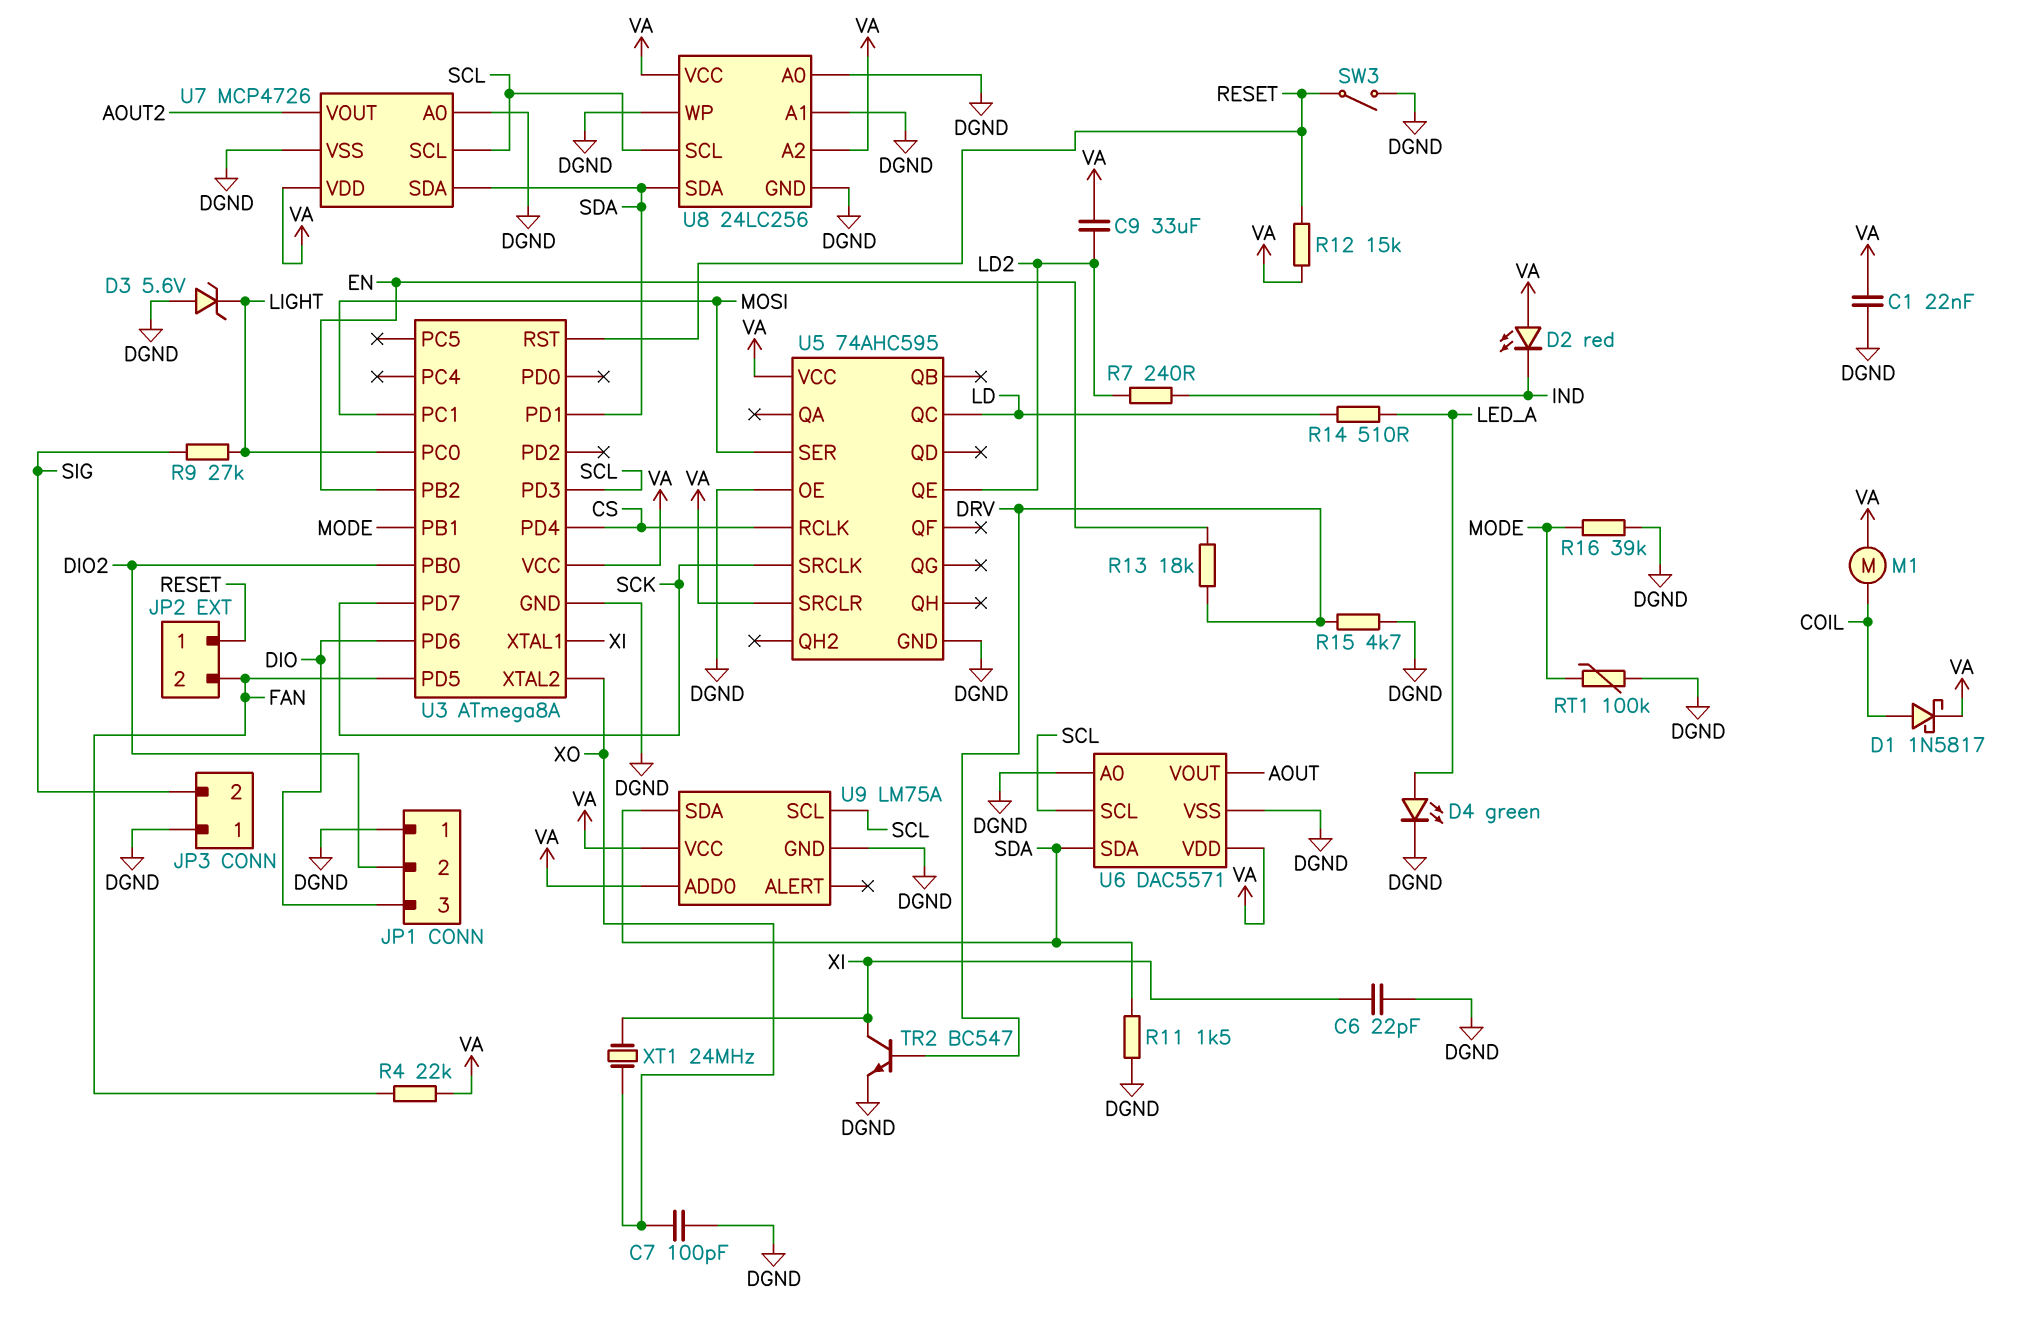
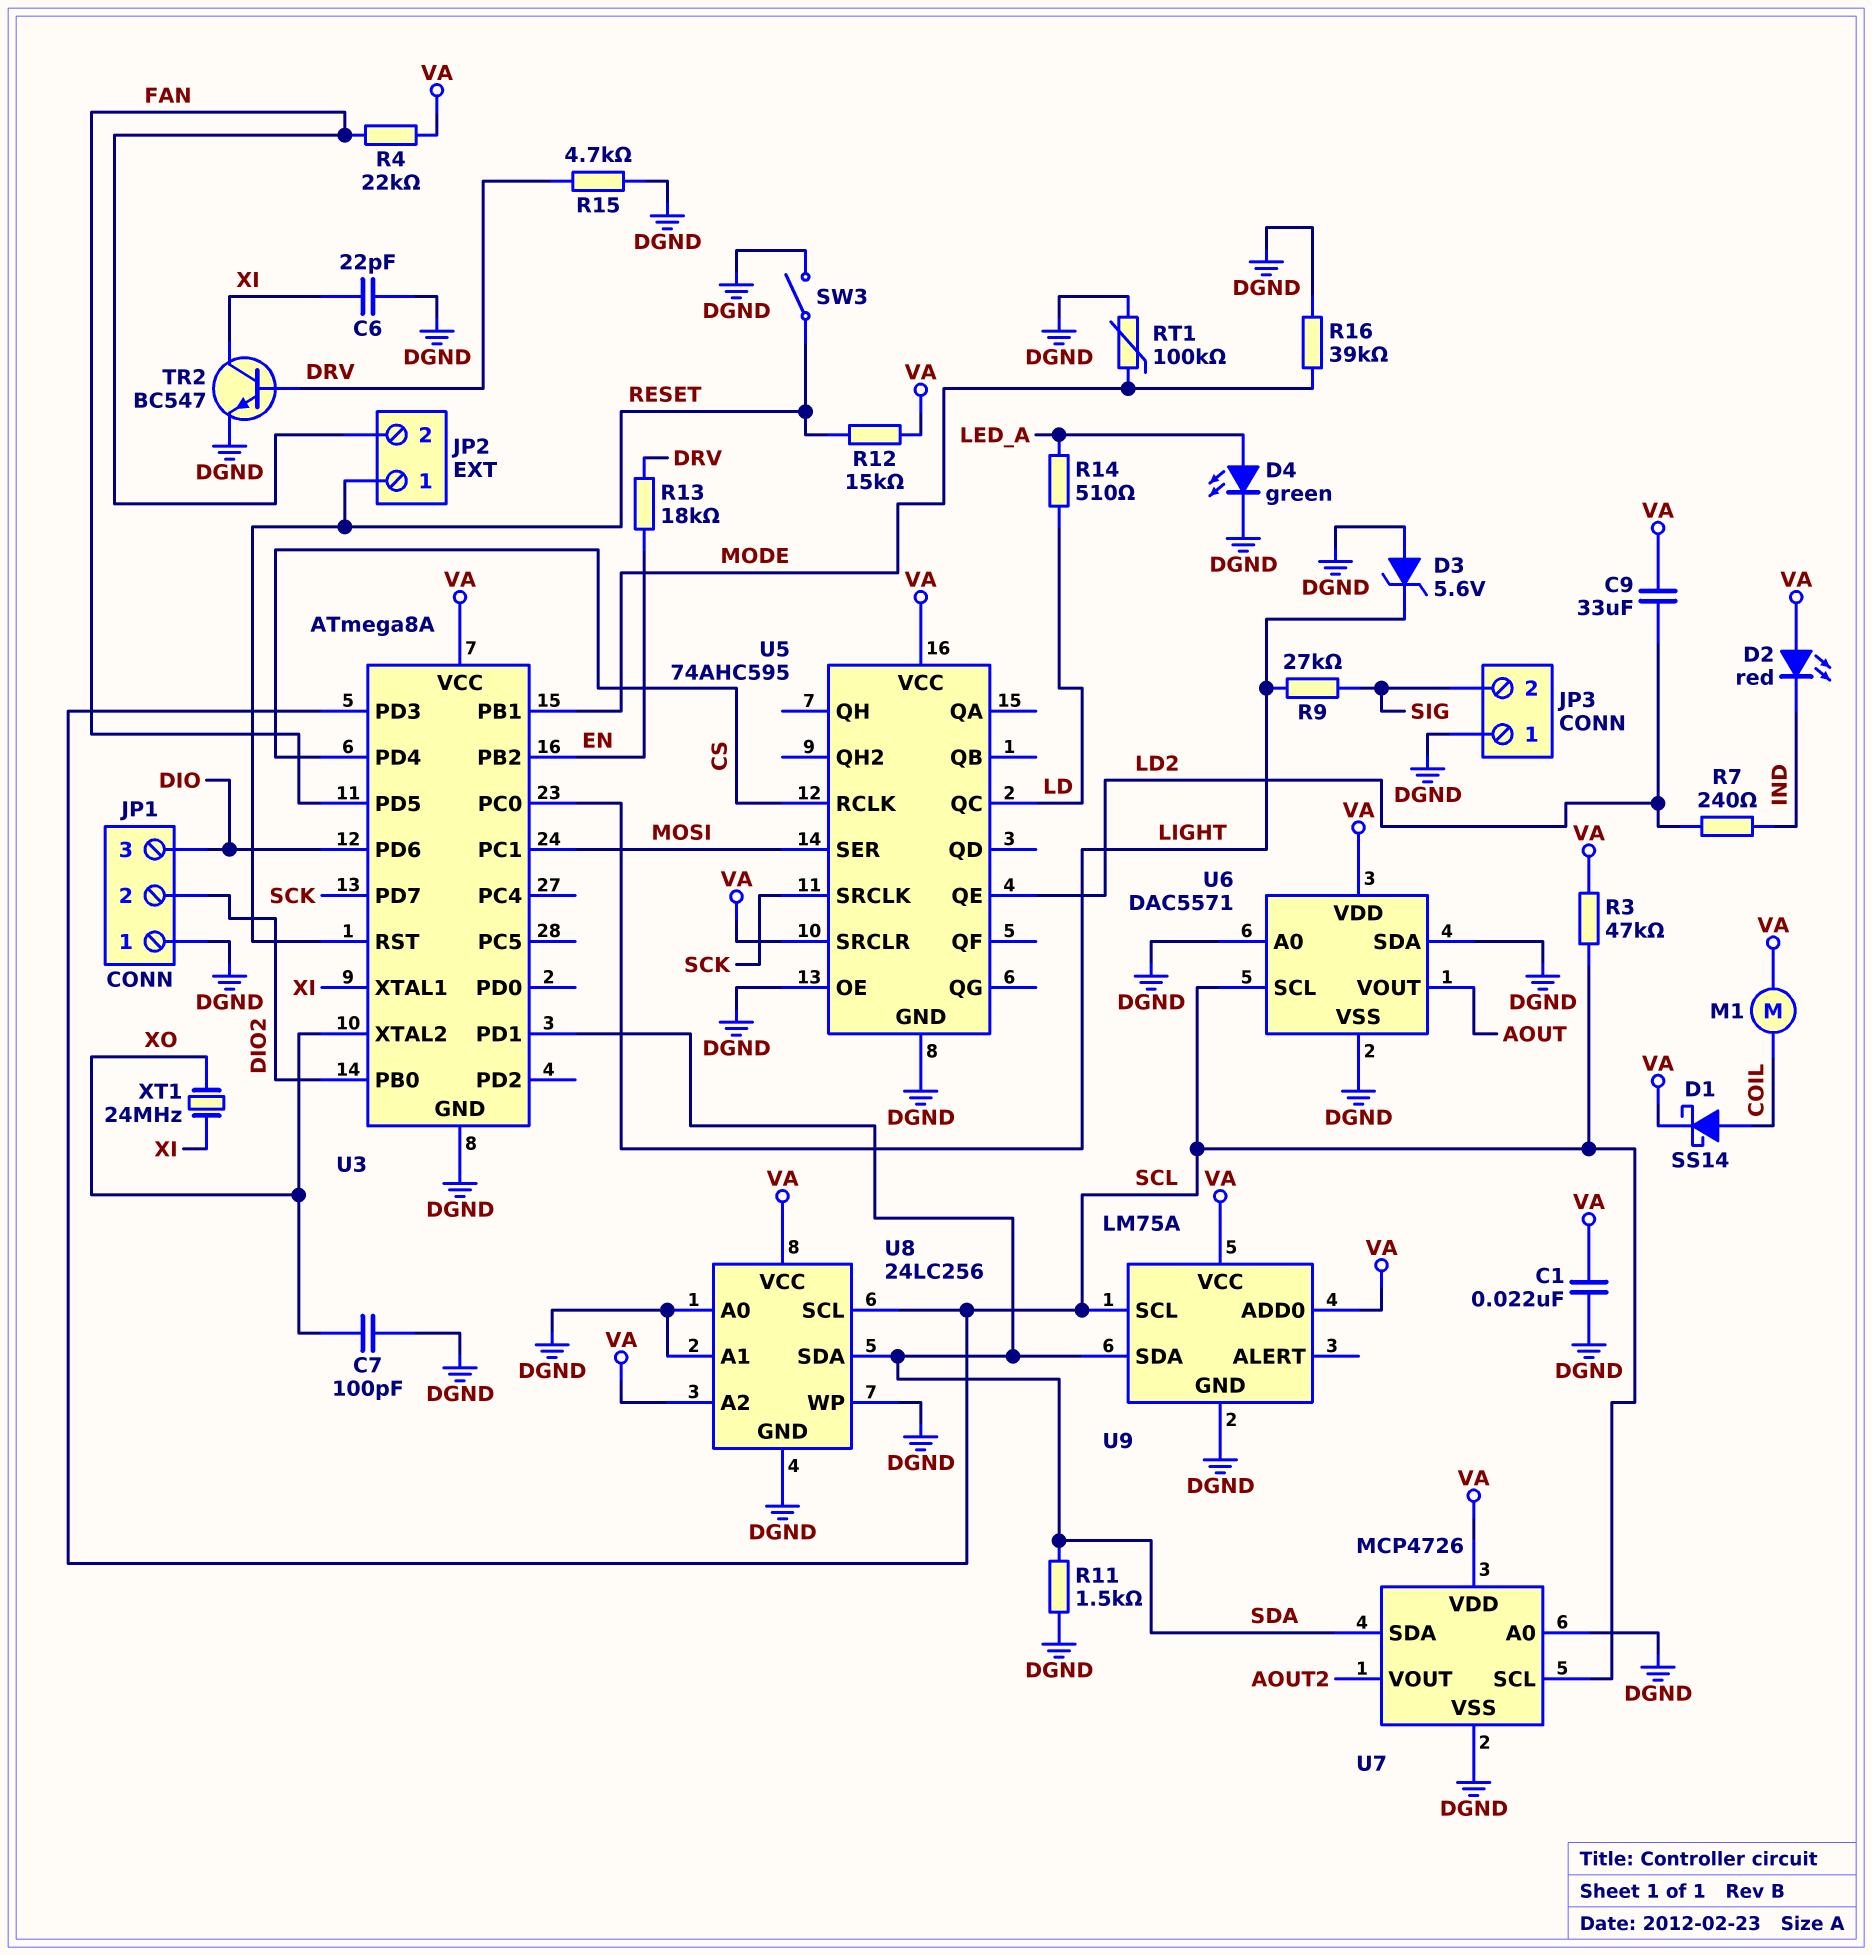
D1: schottky 1N5817 (A COIL, K VA) -> schottky SS14 (A COIL, K VA)
R3: none -> 47k (SCL, VA)
U6 pin SDA: SDA -> DGND

